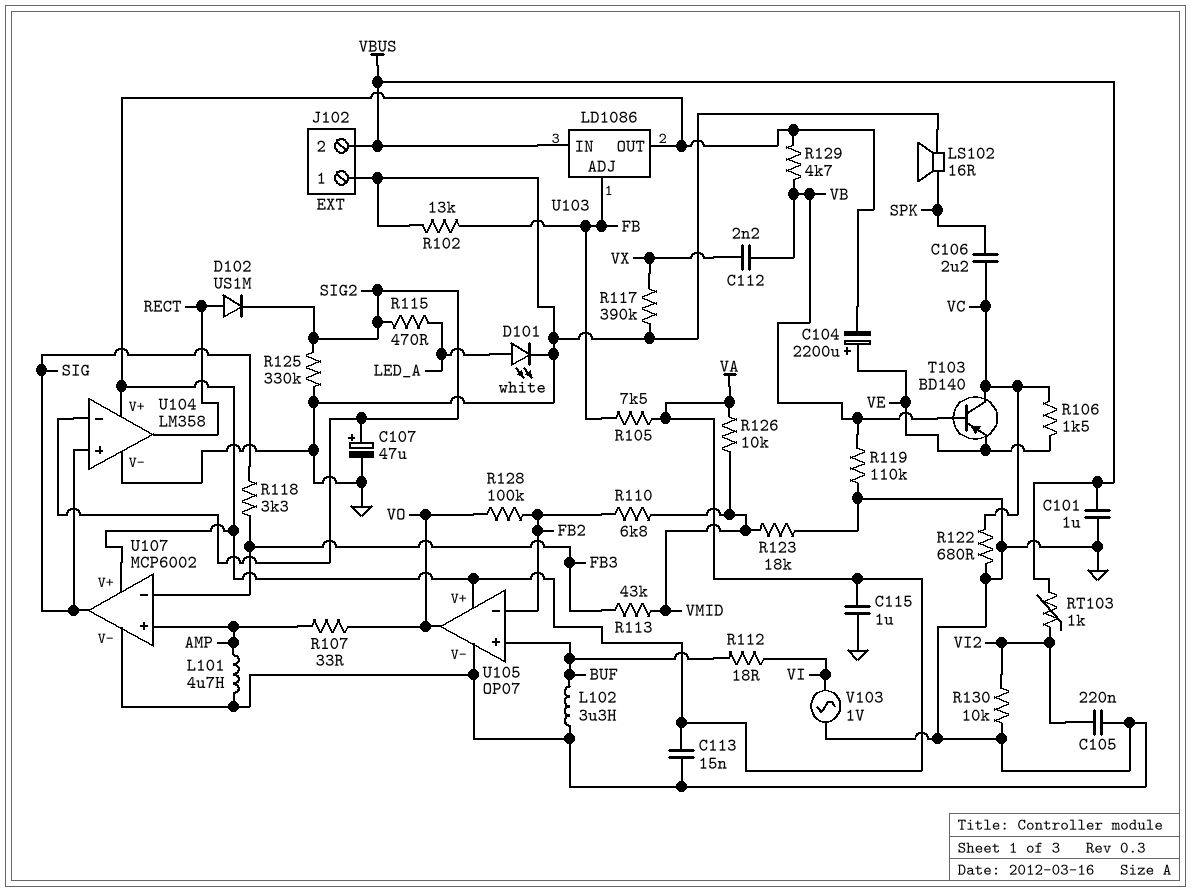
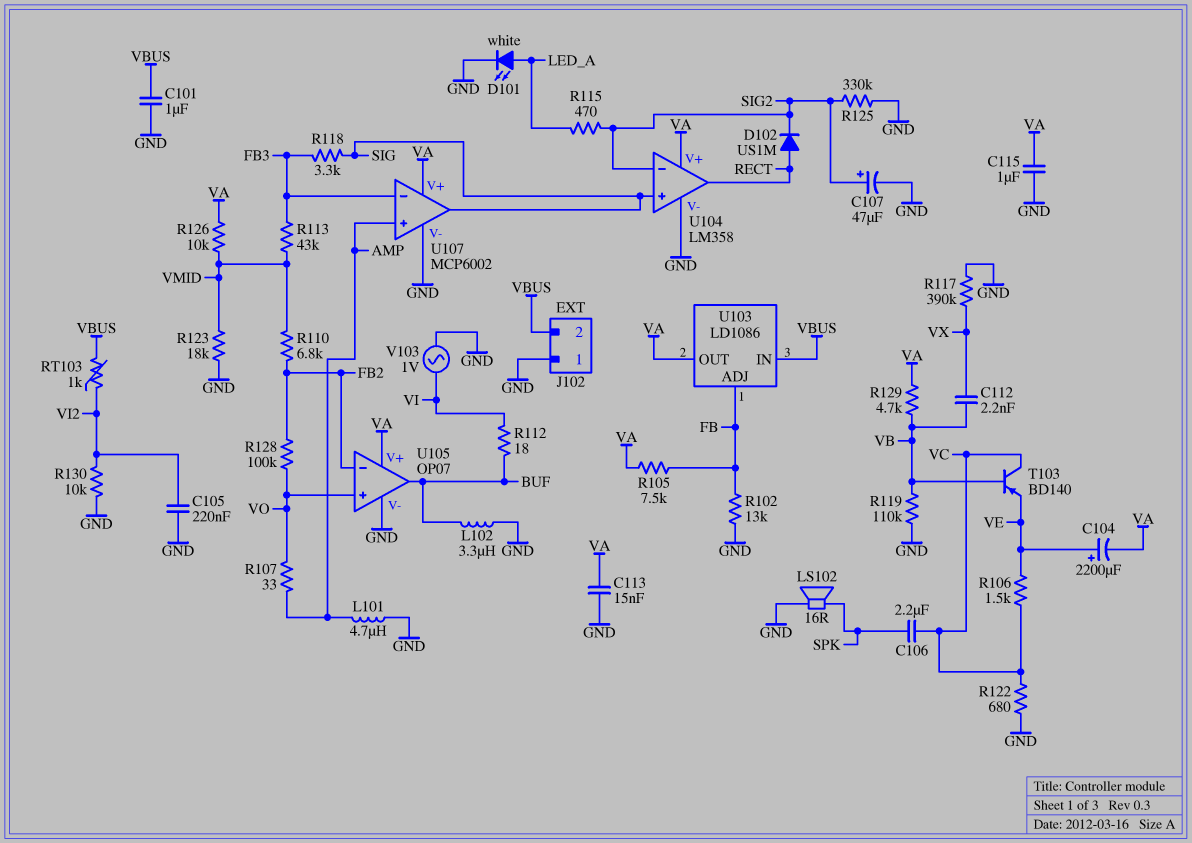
U105 pin in+: BUF -> VO
U105 pin out: VO -> BUF

